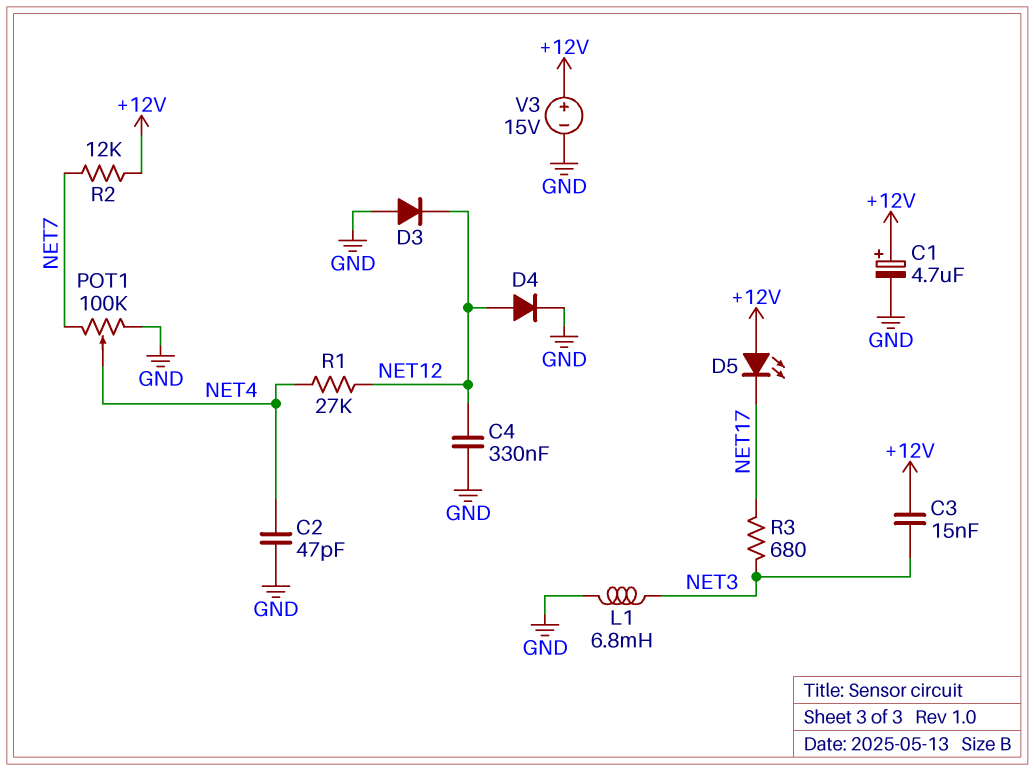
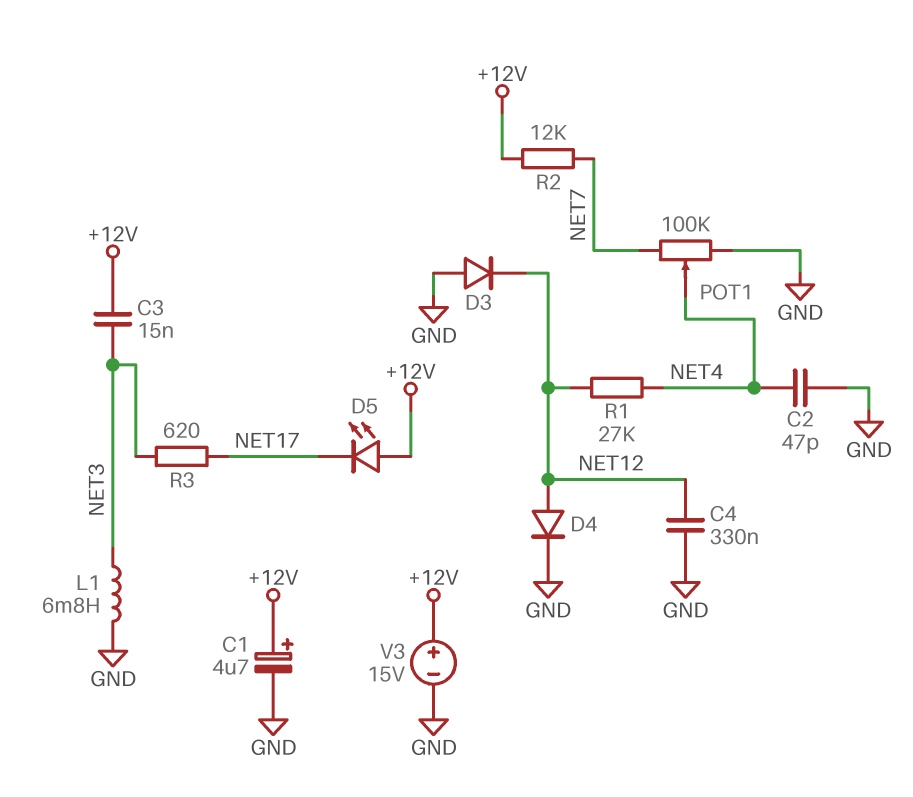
R3: 680 (NET3, NET17) -> 620 (NET3, NET17)

